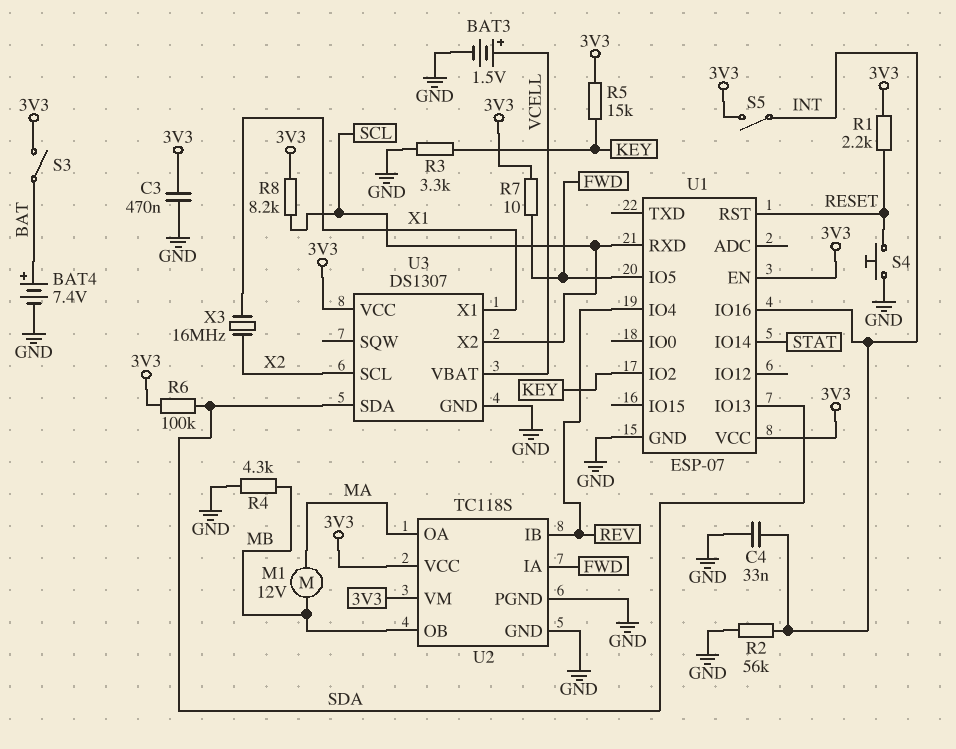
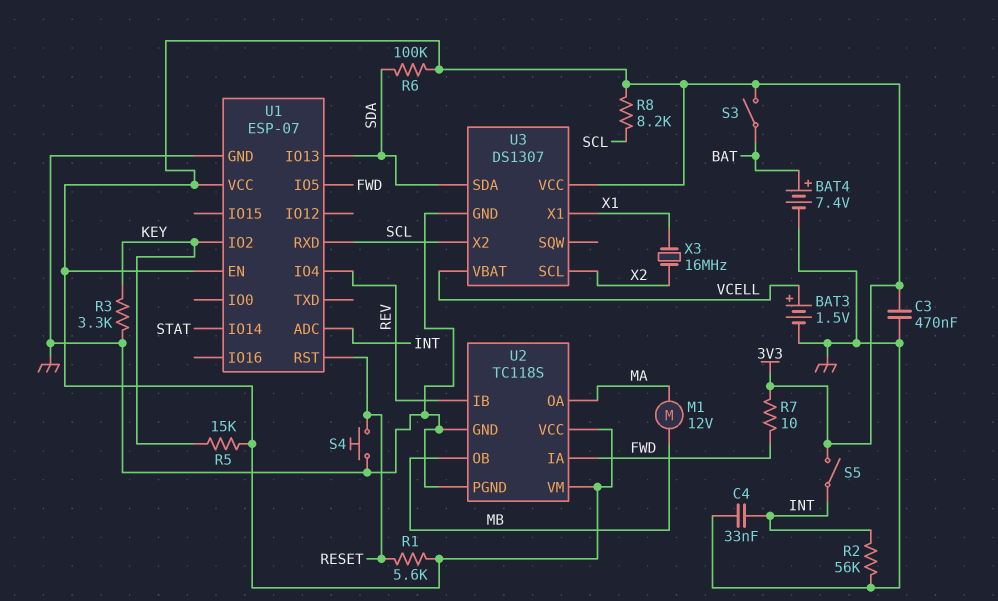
R1: 2.2k (3V3, RESET) -> 5.6k (3V3, RESET)
R4: 4.3k (GND, MB) -> none
U1 pin ADC: none -> INT
U1 pin IO16: INT -> none

